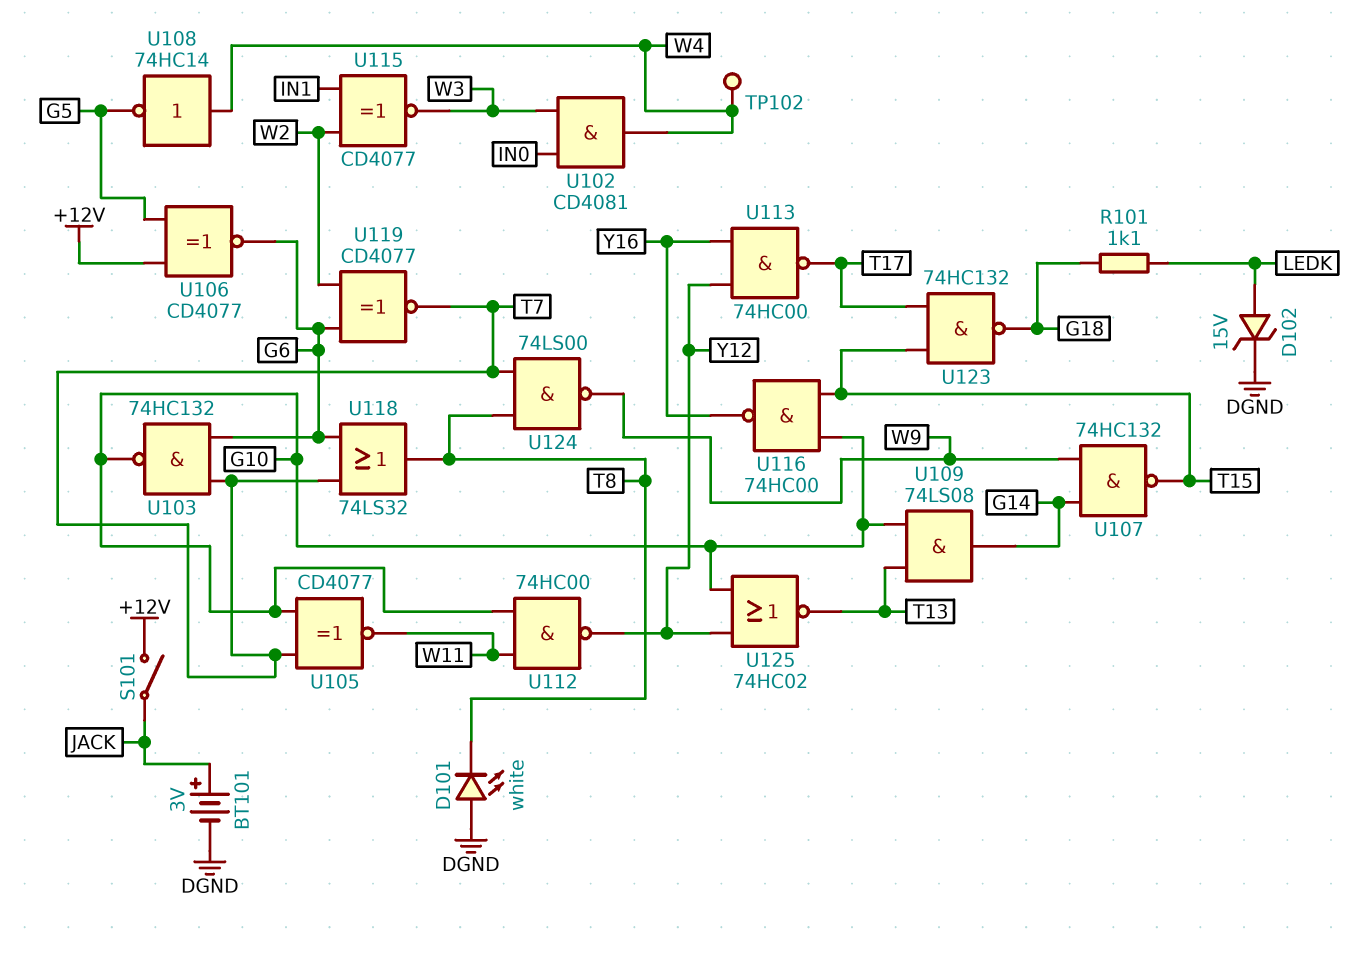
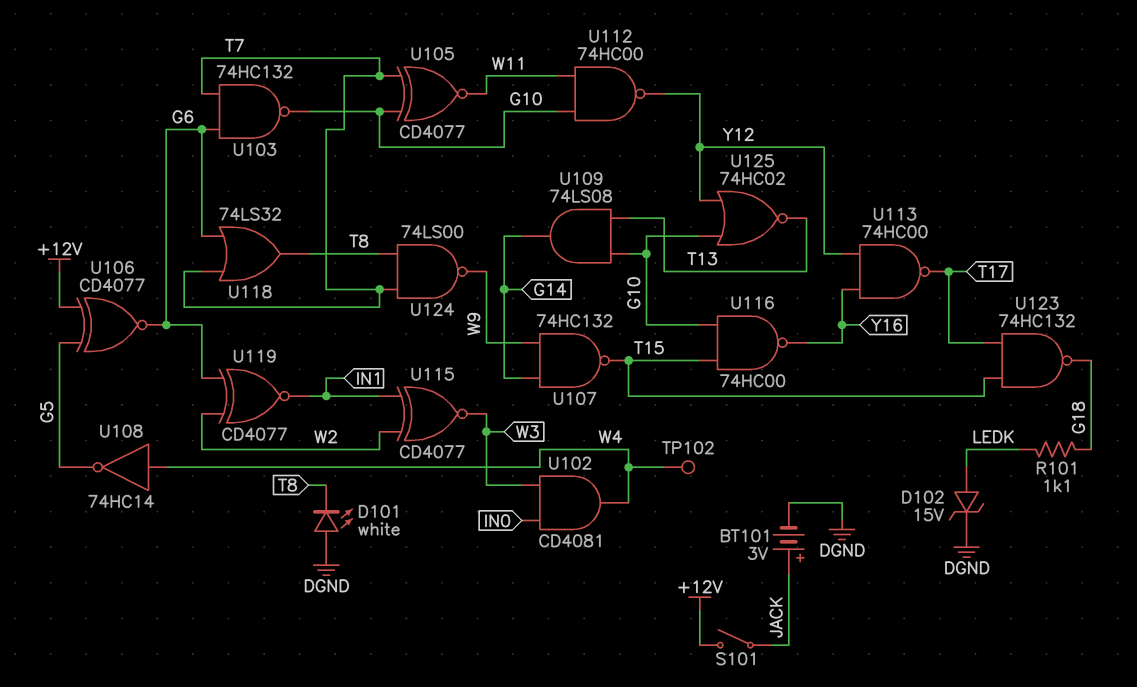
U119: XNOR CD4077 (in G6, in W2, out T7) -> XNOR CD4077 (in G6, in W2, out IN1)

